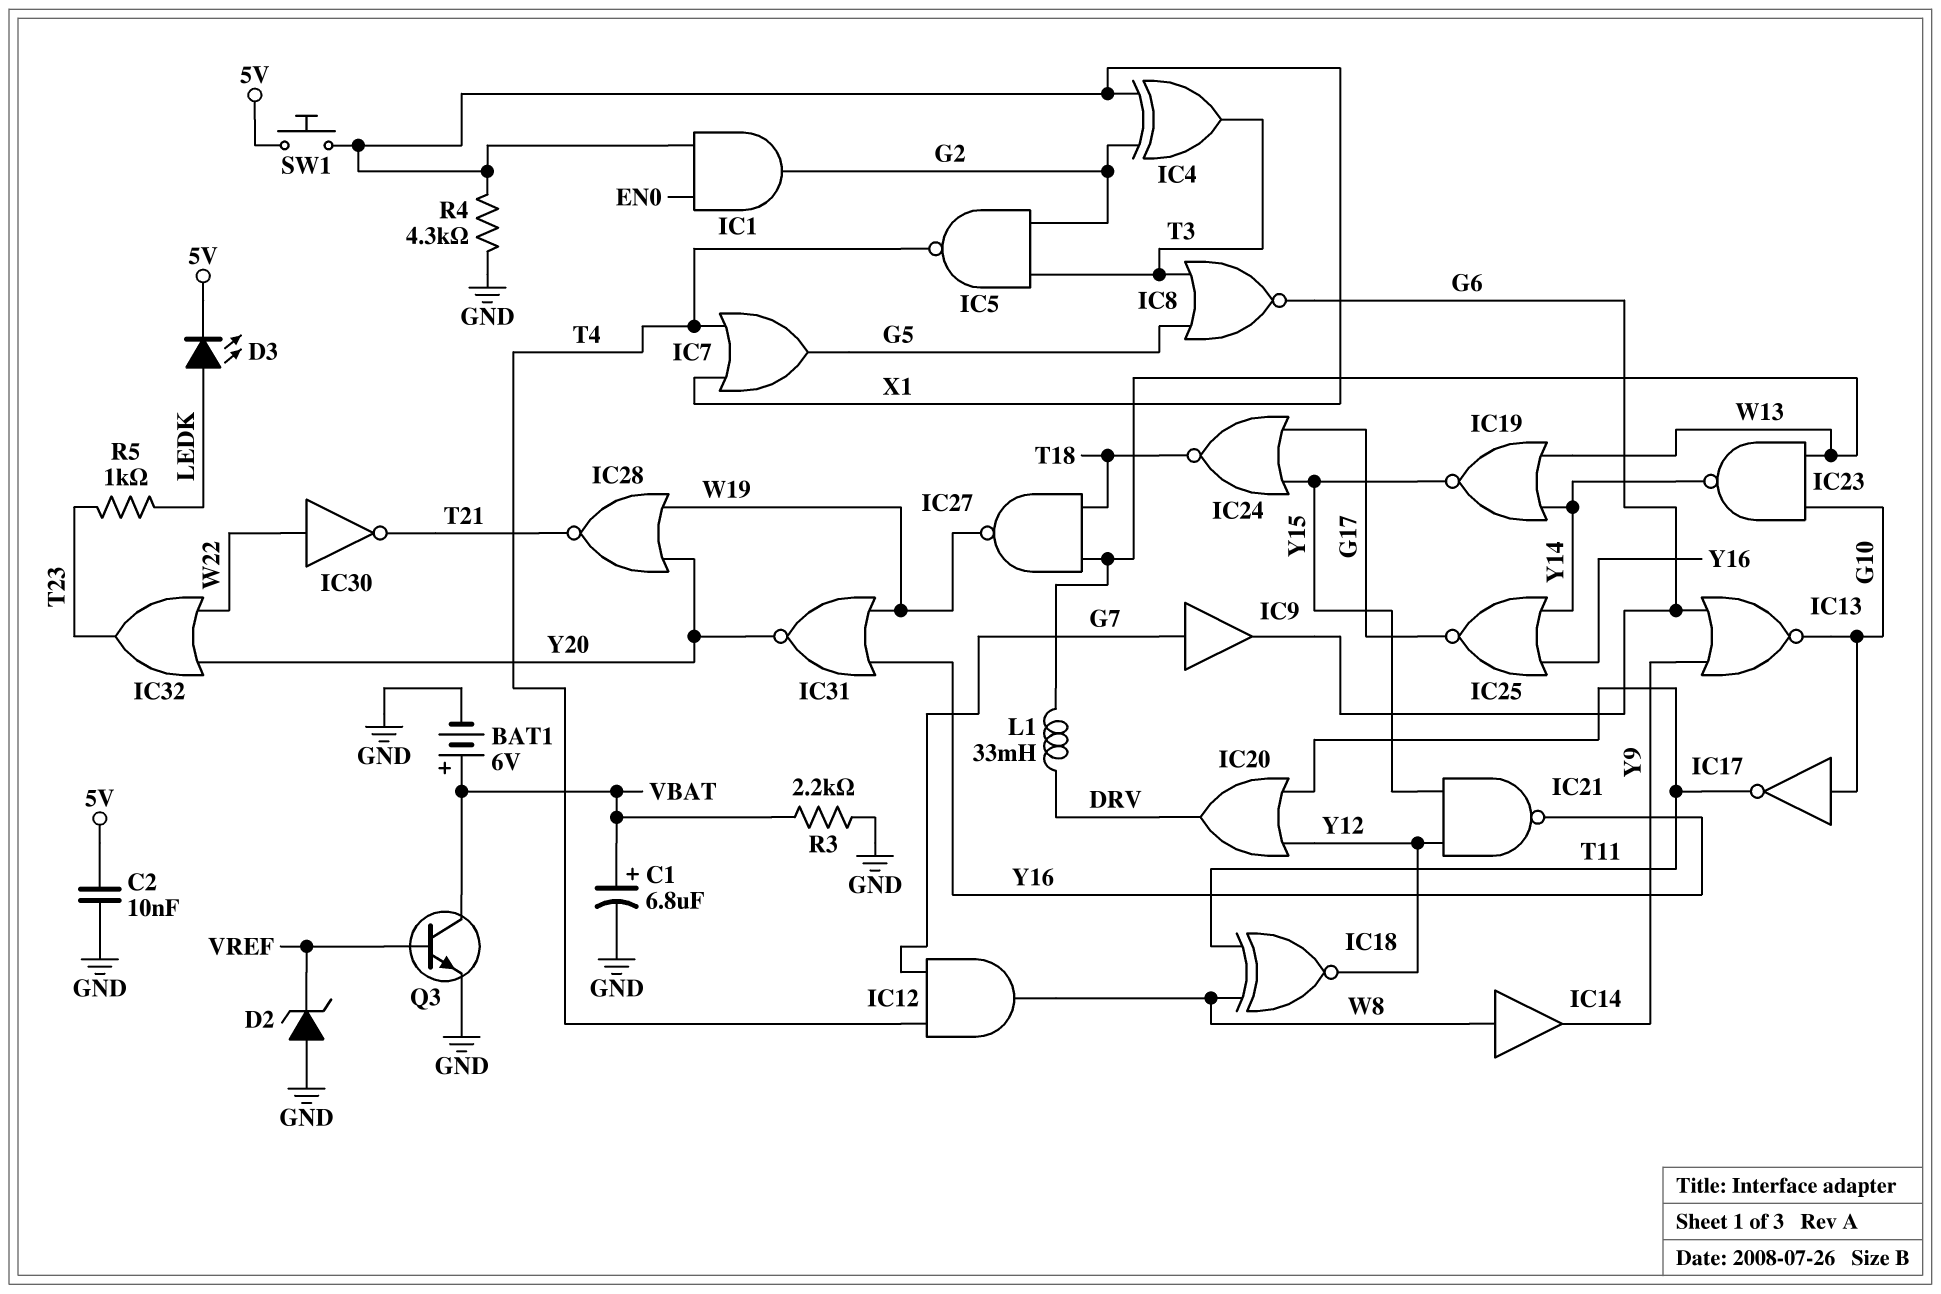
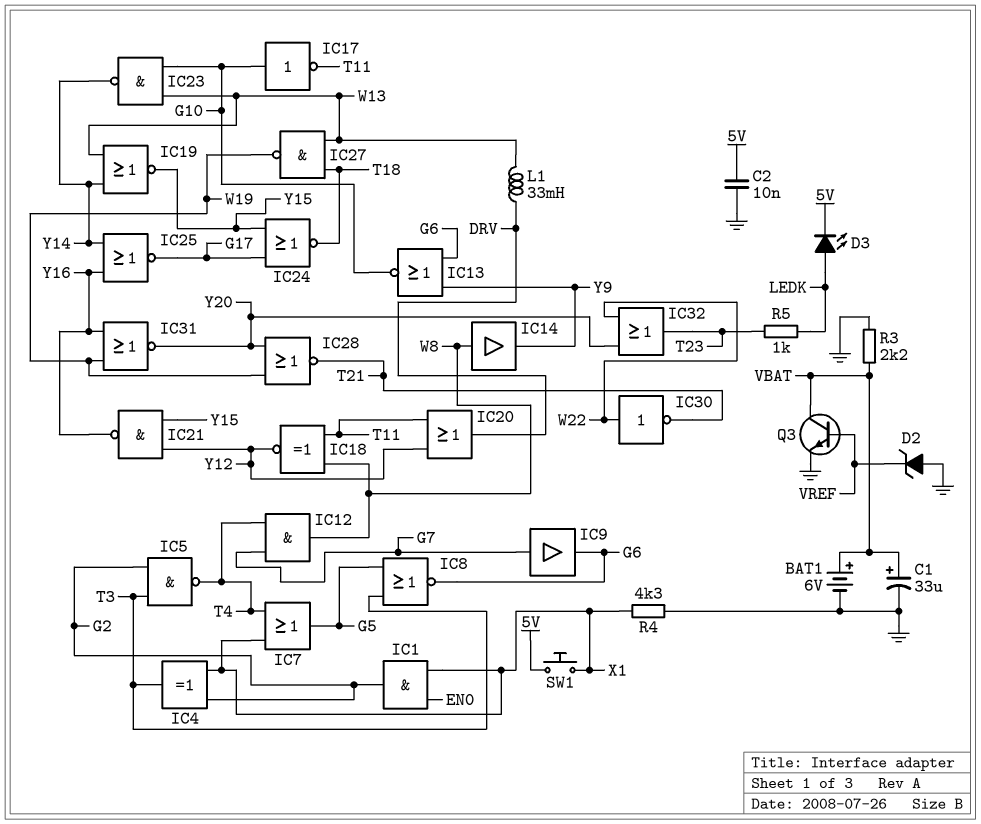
C1: 6.8uF (plus VBAT, minus GND) -> 33uF (plus VBAT, minus GND)

